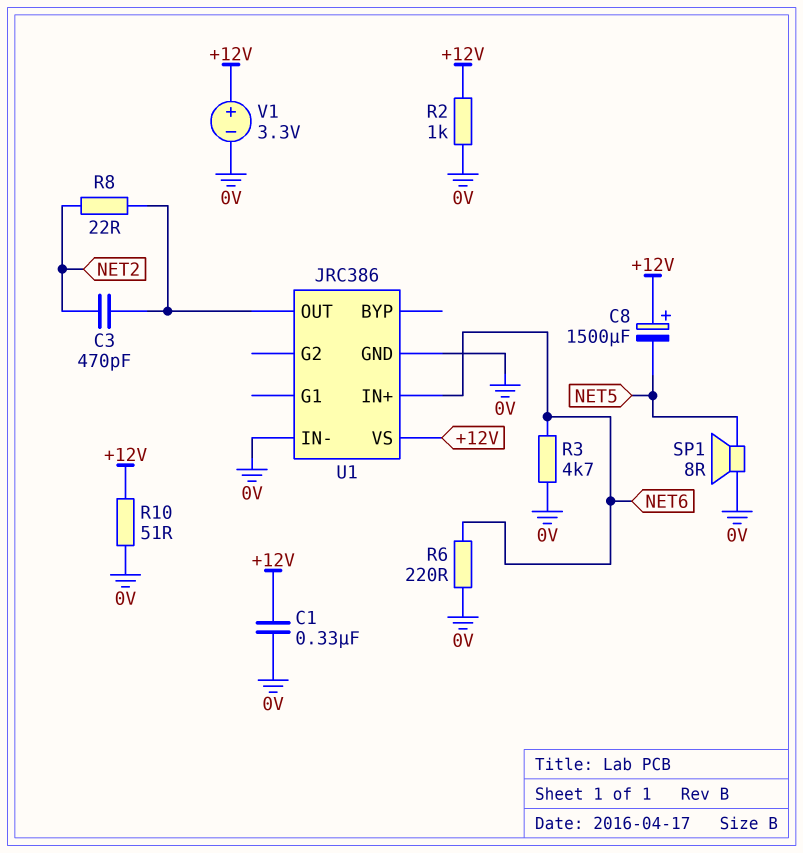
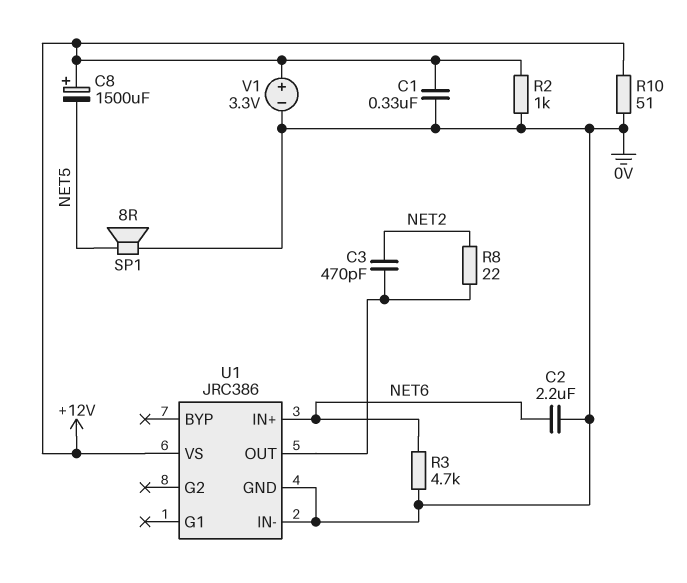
C2: none -> 2.2uF (0V, NET6)
R6: 220 (0V, NET6) -> none

